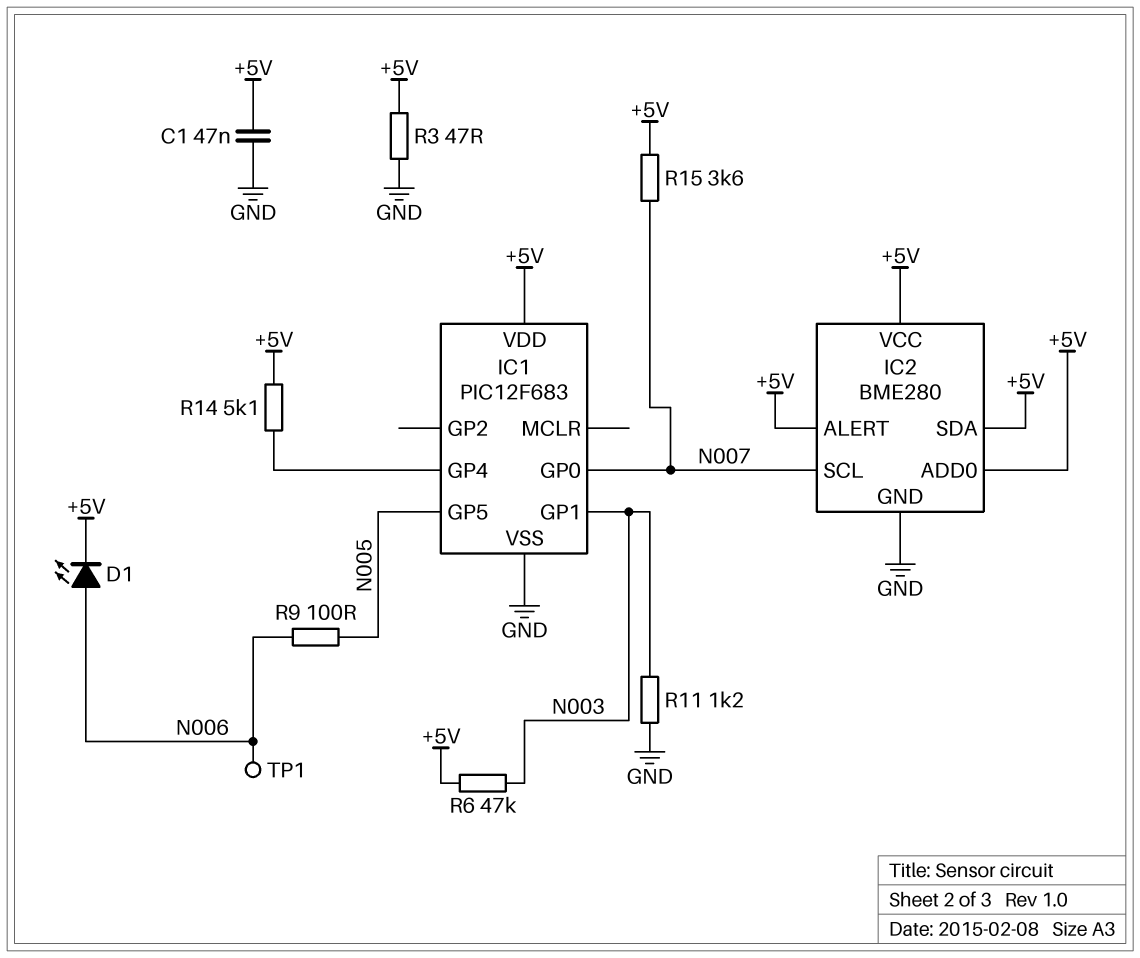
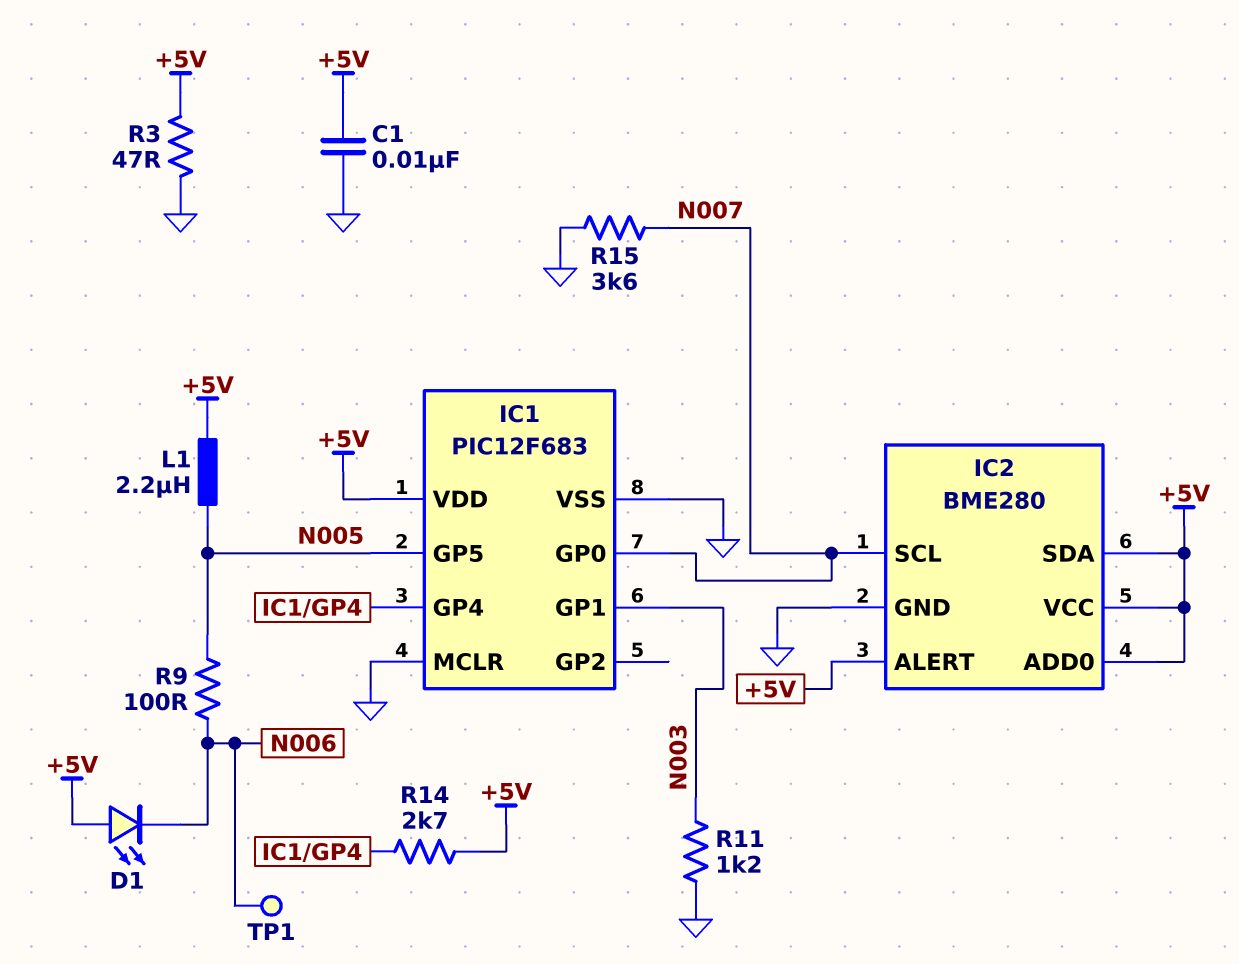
C1: 47nF (+5V, GND) -> 10nF (+5V, GND)
D1: LED (A N006, K +5V) -> LED (A +5V, K N006)
IC1 pin MCLR: none -> GND
L1: none -> 2.2uH (+5V, N005)
R6: 47k (+5V, N003) -> none
R14: 5.1k (+5V, IC1/GP4) -> 2.7k (+5V, IC1/GP4)
R15: 3.6k (+5V, N007) -> 3.6k (GND, N007)

